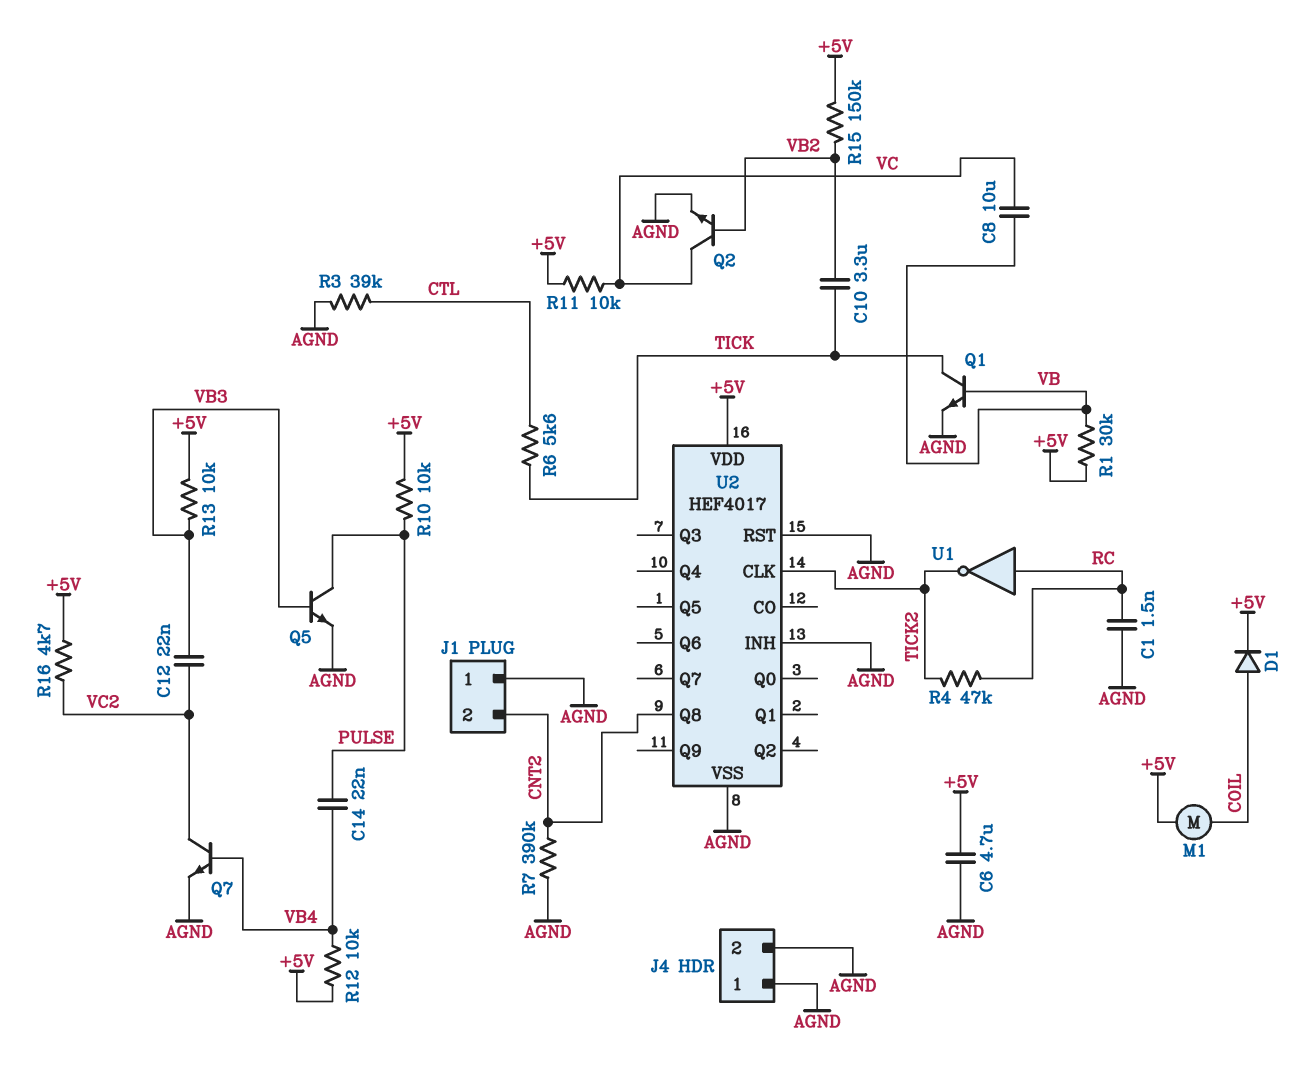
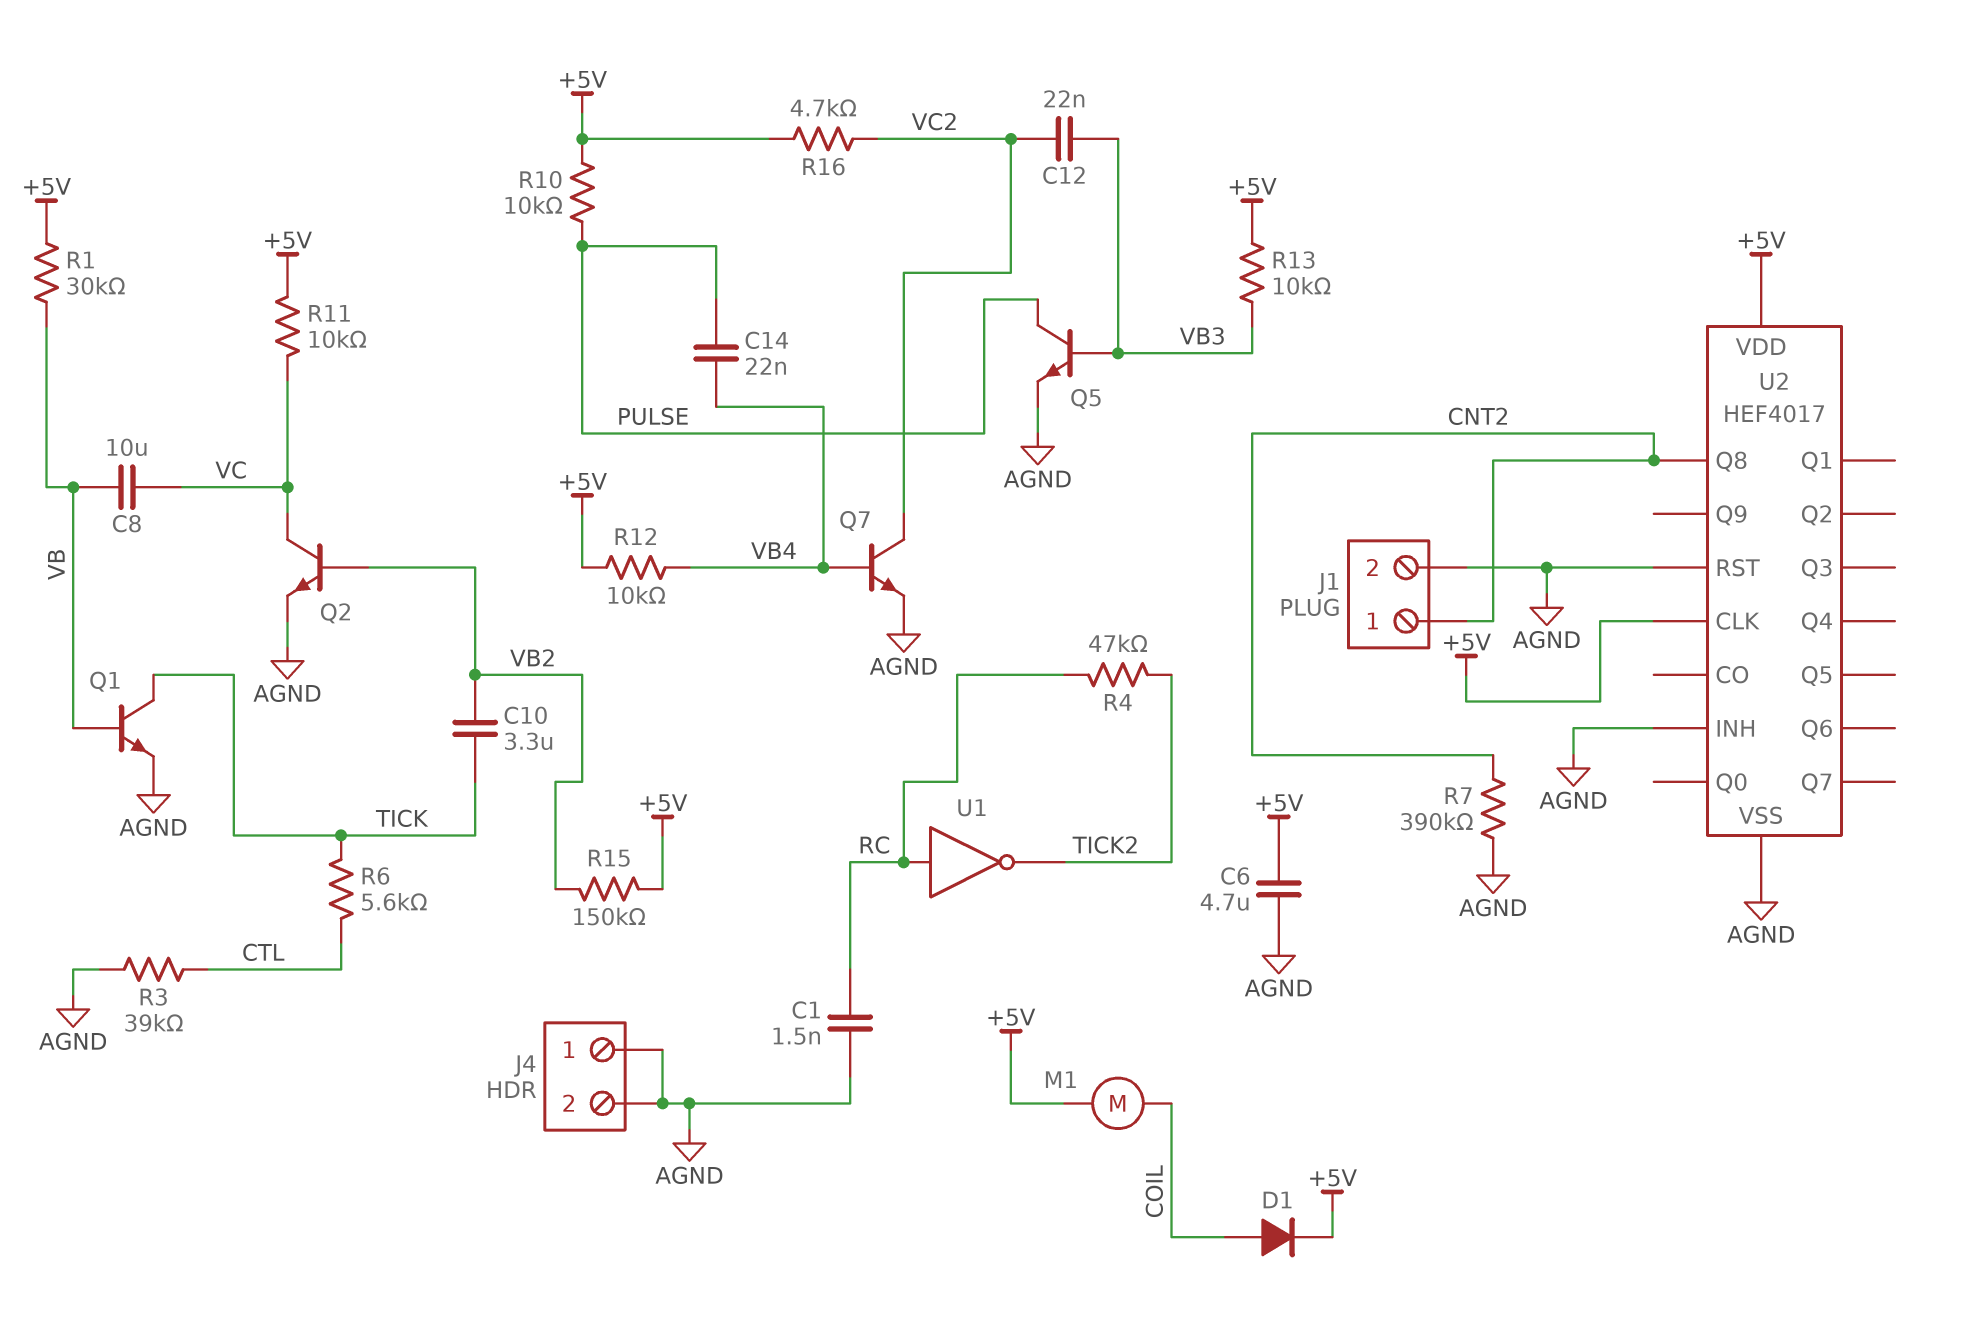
J1 pin 1: AGND -> CNT2
J1 pin 2: CNT2 -> AGND
U2 pin CLK: TICK2 -> +5V

